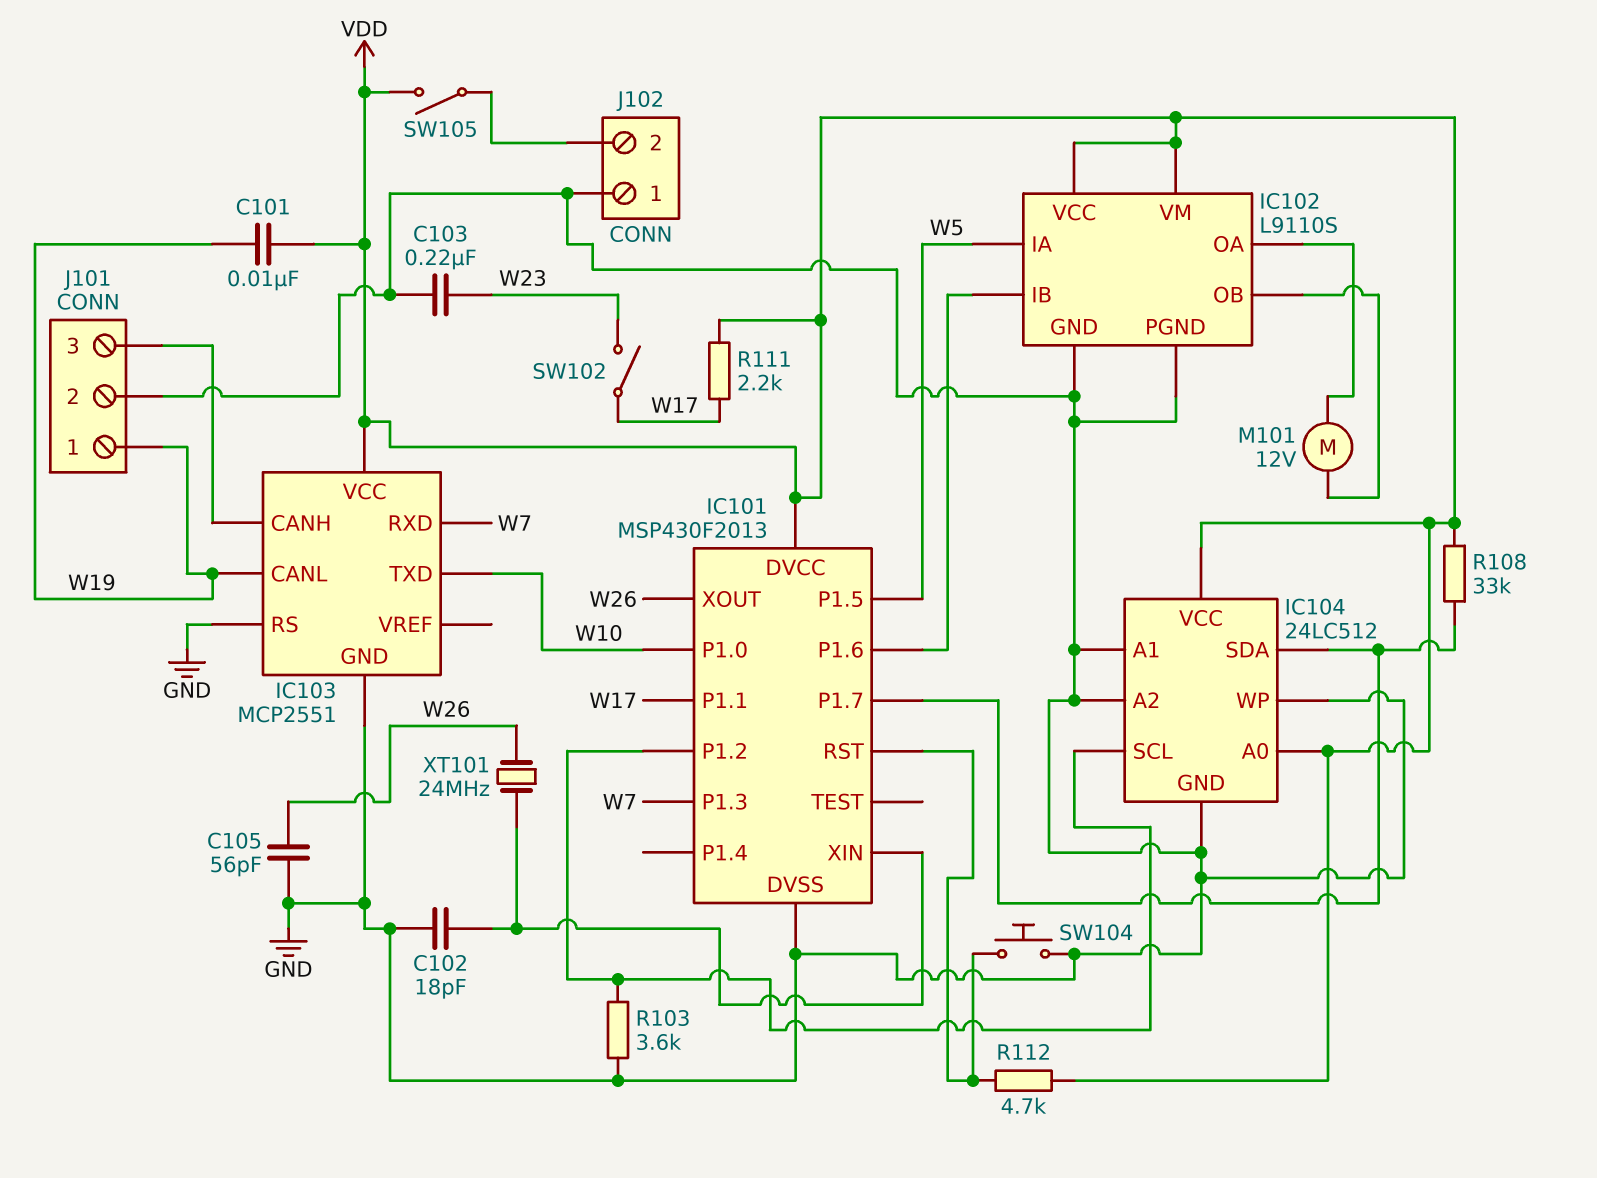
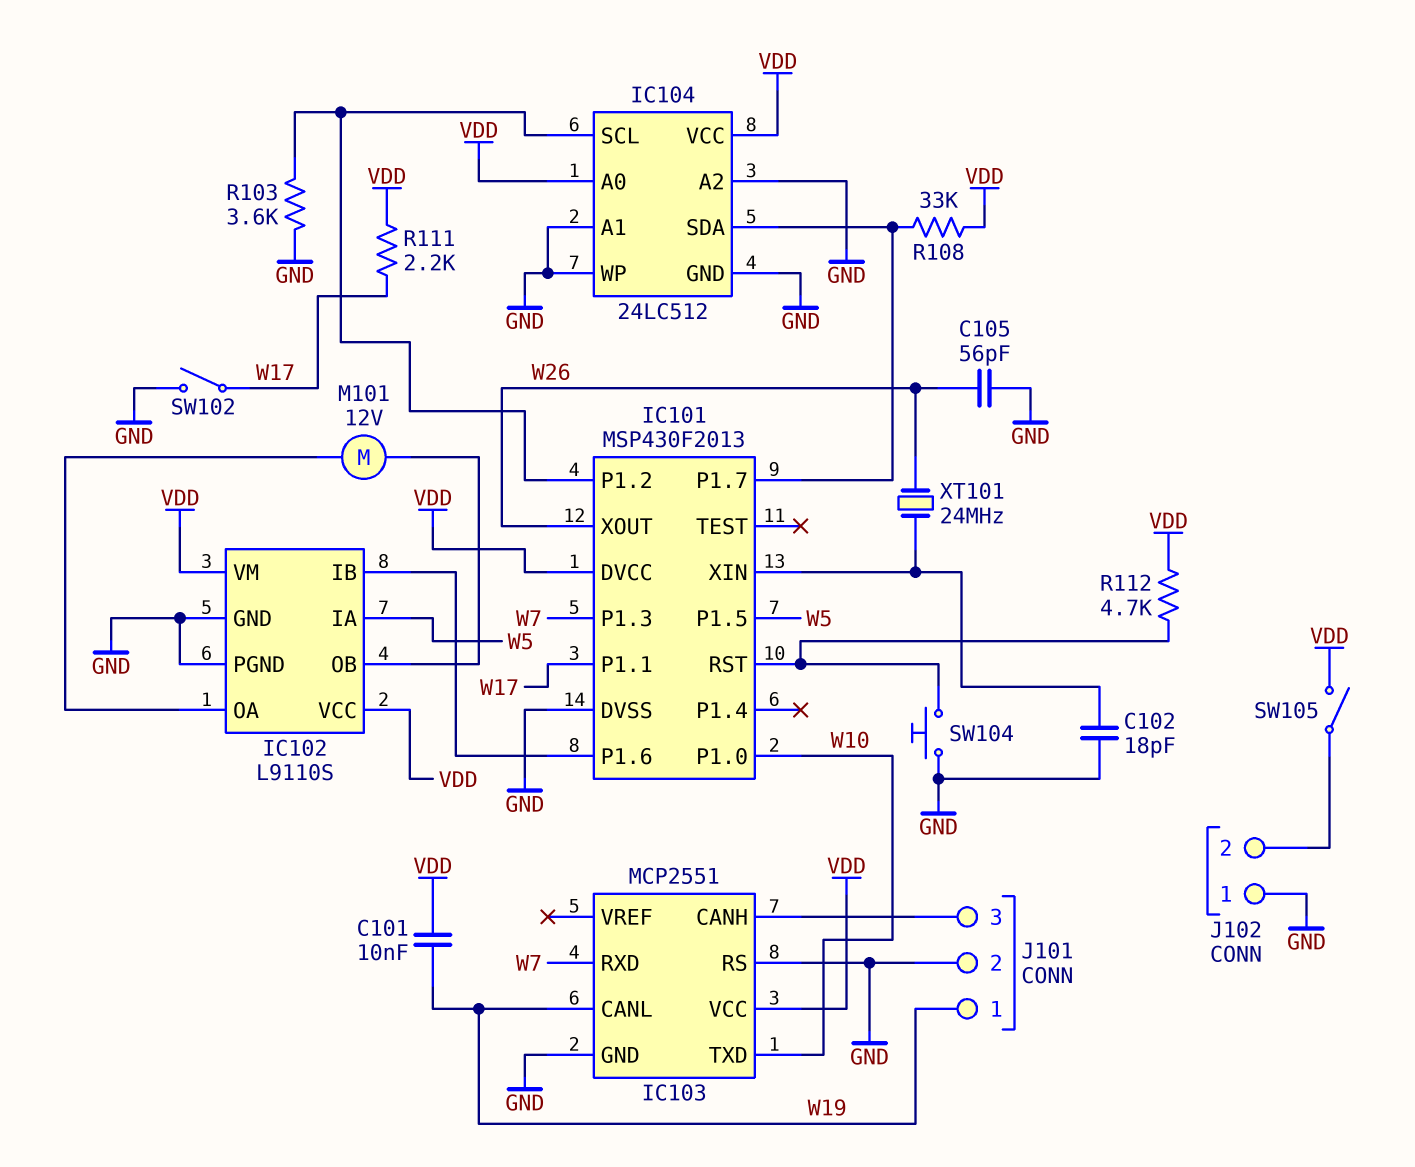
C103: 220nF (GND, W23) -> none
SW102: switch (W17, W23) -> switch (GND, W17)

